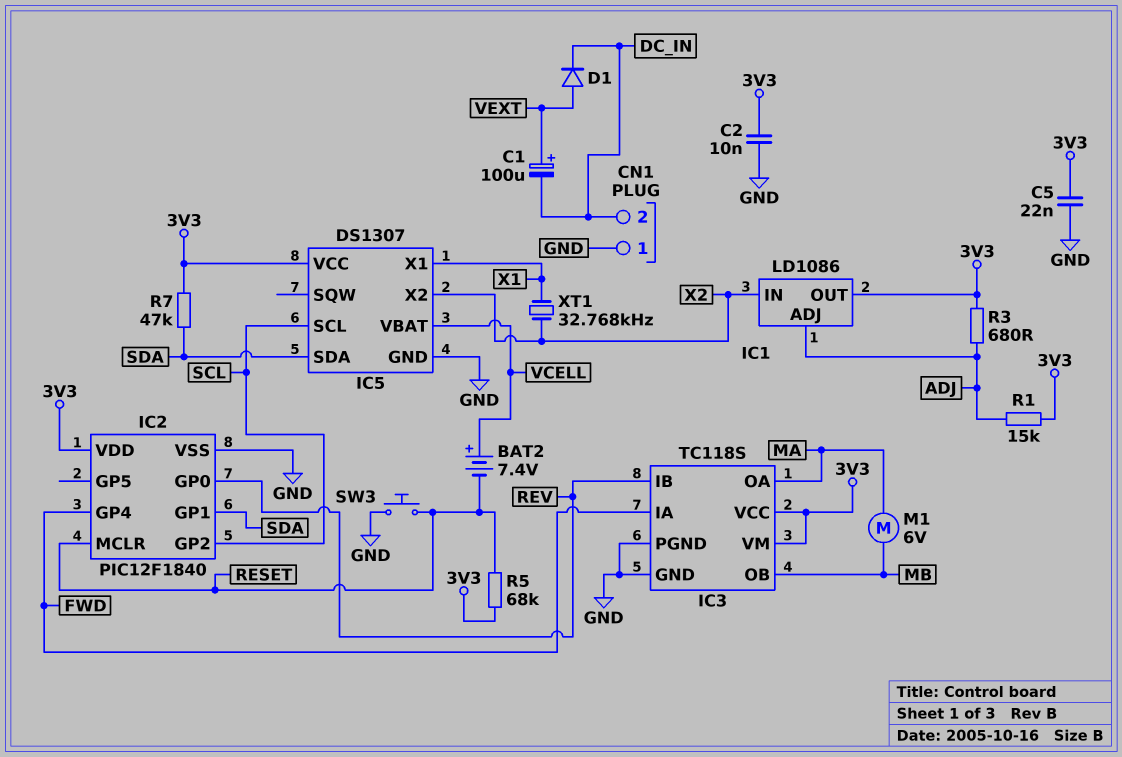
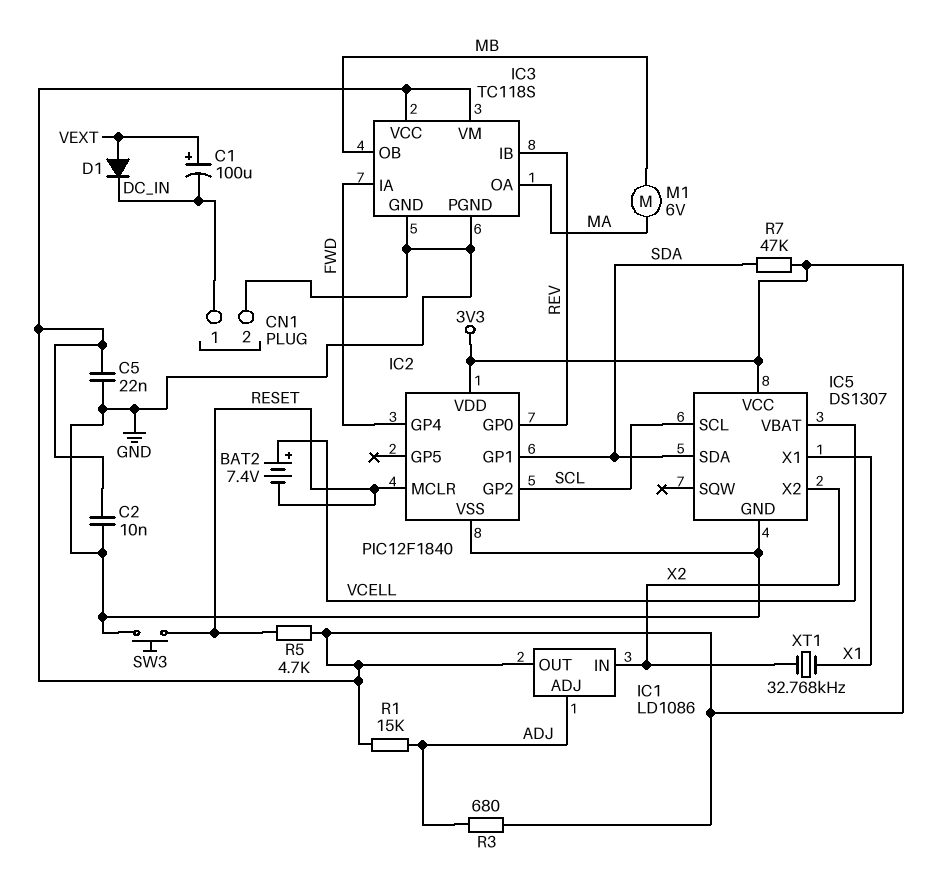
CN1 pin 1: GND -> DC_IN
CN1 pin 2: DC_IN -> GND
R5: 68k (3V3, RESET) -> 4.7k (3V3, RESET)

